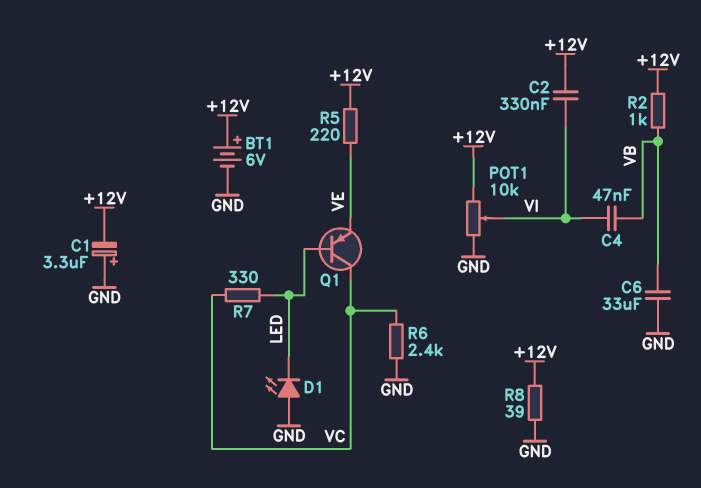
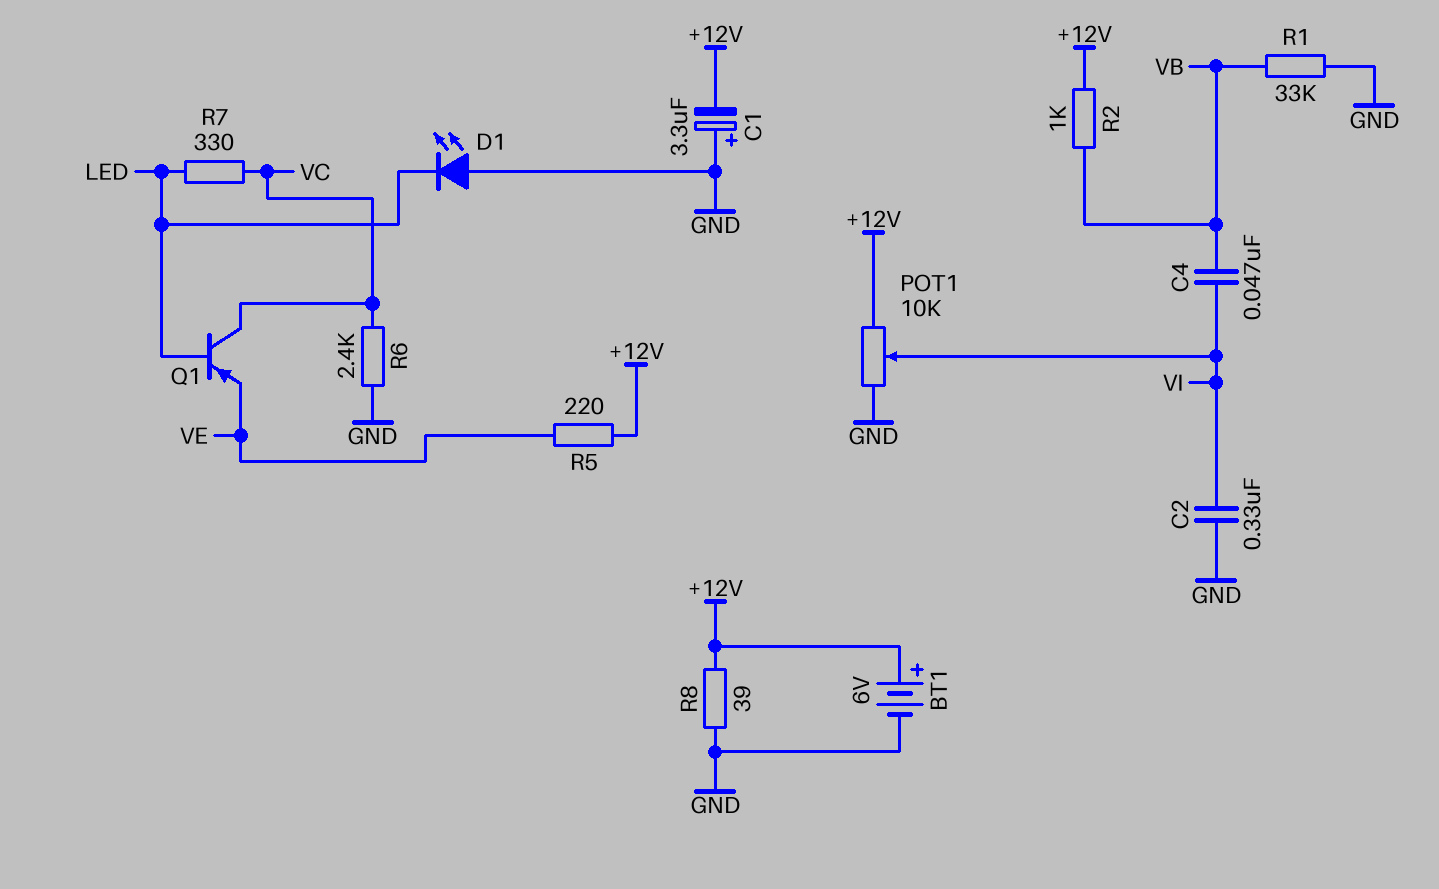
C2: 330nF (+12V, VI) -> 330nF (GND, VI)
C6: 33uF (GND, VB) -> none
R1: none -> 33k (GND, VB)

